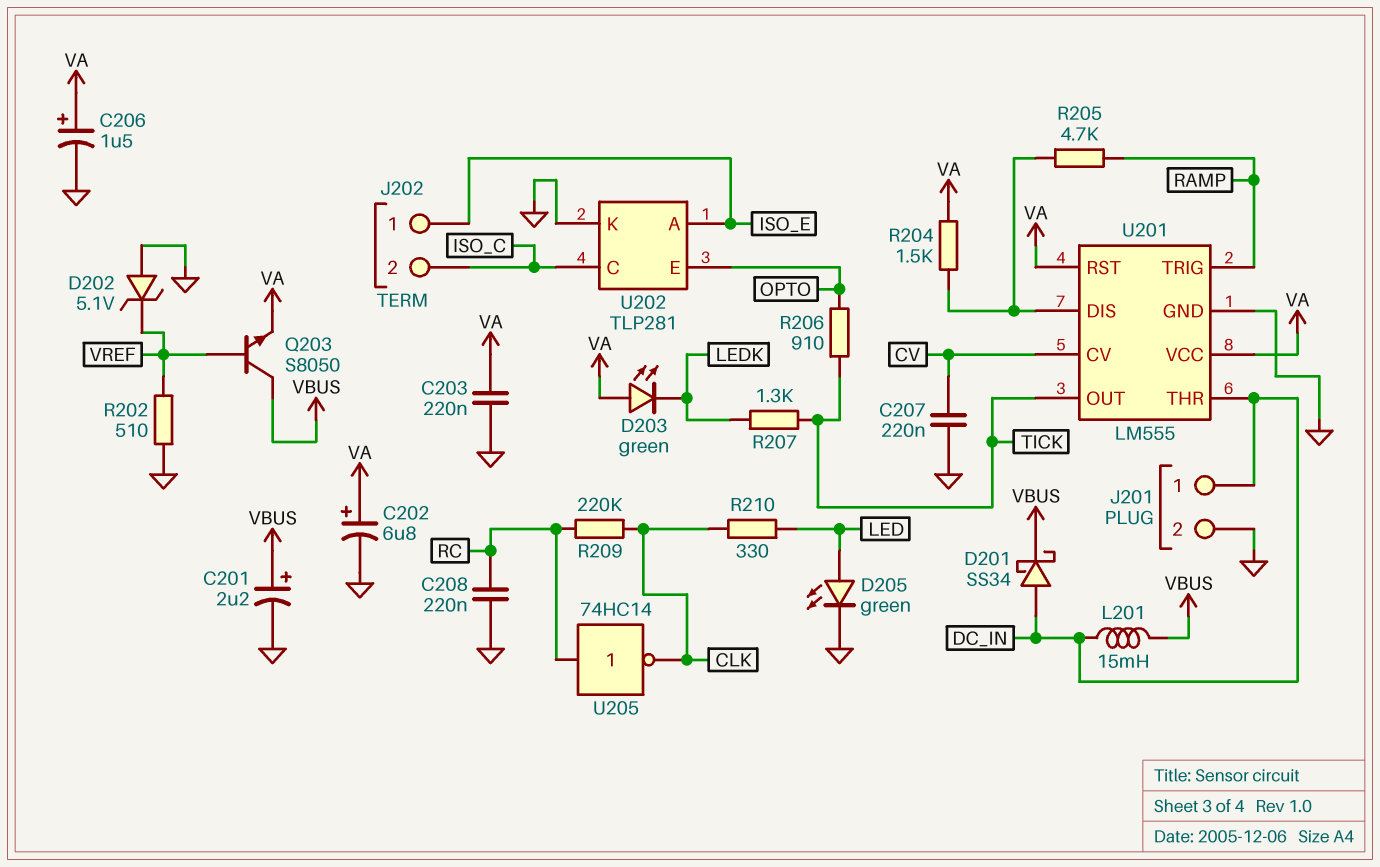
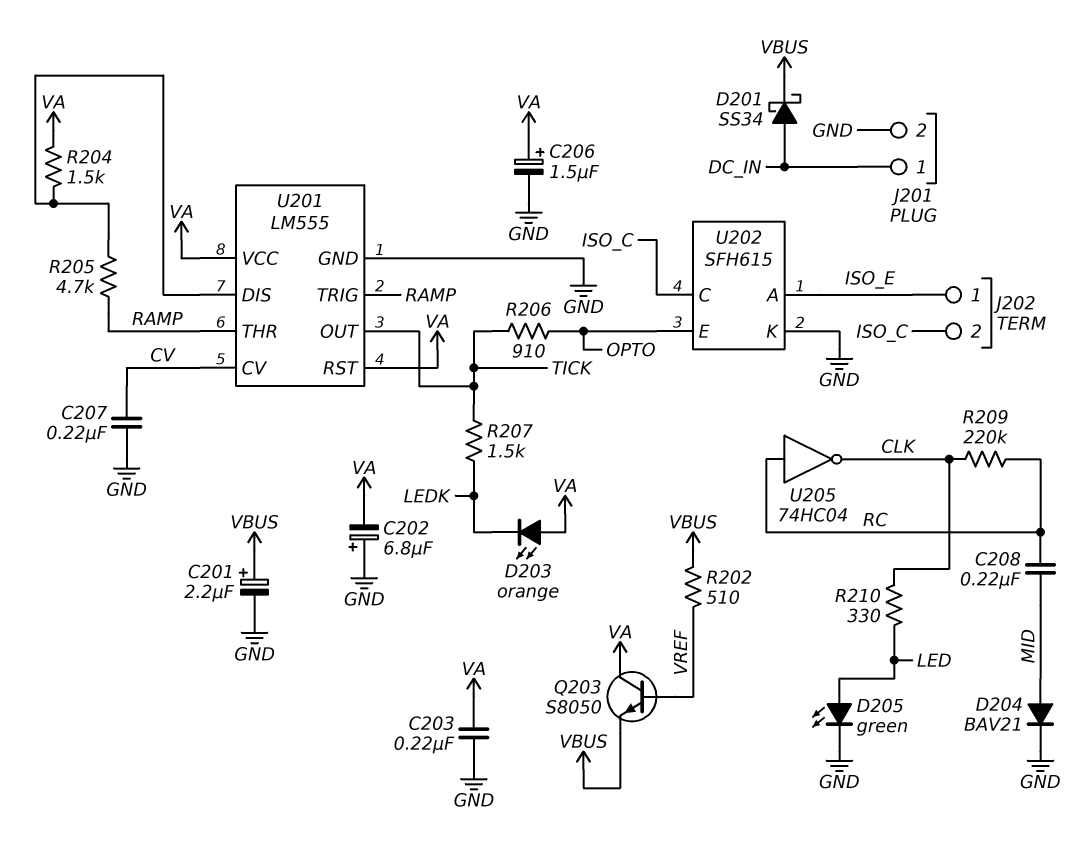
C202: 6.8uF (plus VA, minus GND) -> 6.8uF (plus GND, minus VA)
C208: 220nF (GND, RC) -> 220nF (MID, RC)
D202: zener 5.1V (A GND, K VREF) -> none
D203: LED green (A VA, K LEDK) -> LED orange (A VA, K LEDK)
D204: none -> diode BAV21 (A MID, K GND)
L201: 15mH (DC_IN, VBUS) -> none
Q203: NPN S8050 (B VREF, C VBUS, E VA) -> NPN S8050 (B VREF, C VA, E VBUS)
R202: 510 (GND, VREF) -> 510 (VBUS, VREF)
R207: 1.3k (LEDK, TICK) -> 1.5k (LEDK, TICK)
U201 pin THR: DC_IN -> RAMP
U202: TLP281 -> SFH615
U205: NOT 74HC14 (in RC, out CLK) -> NOT 74HC04 (in RC, out CLK)

